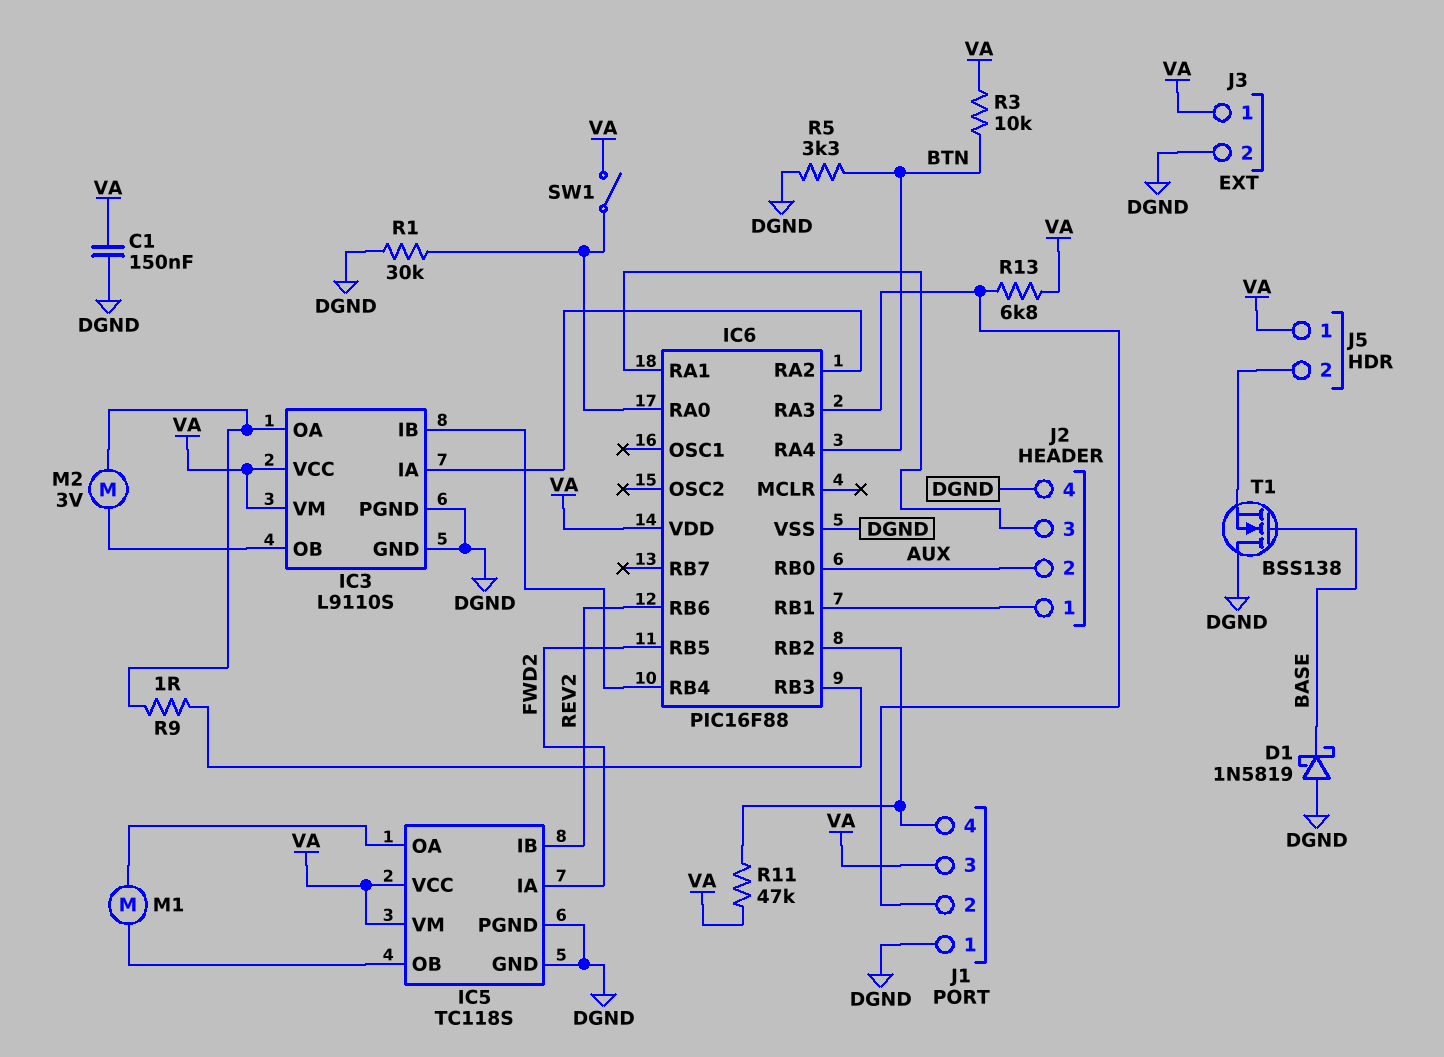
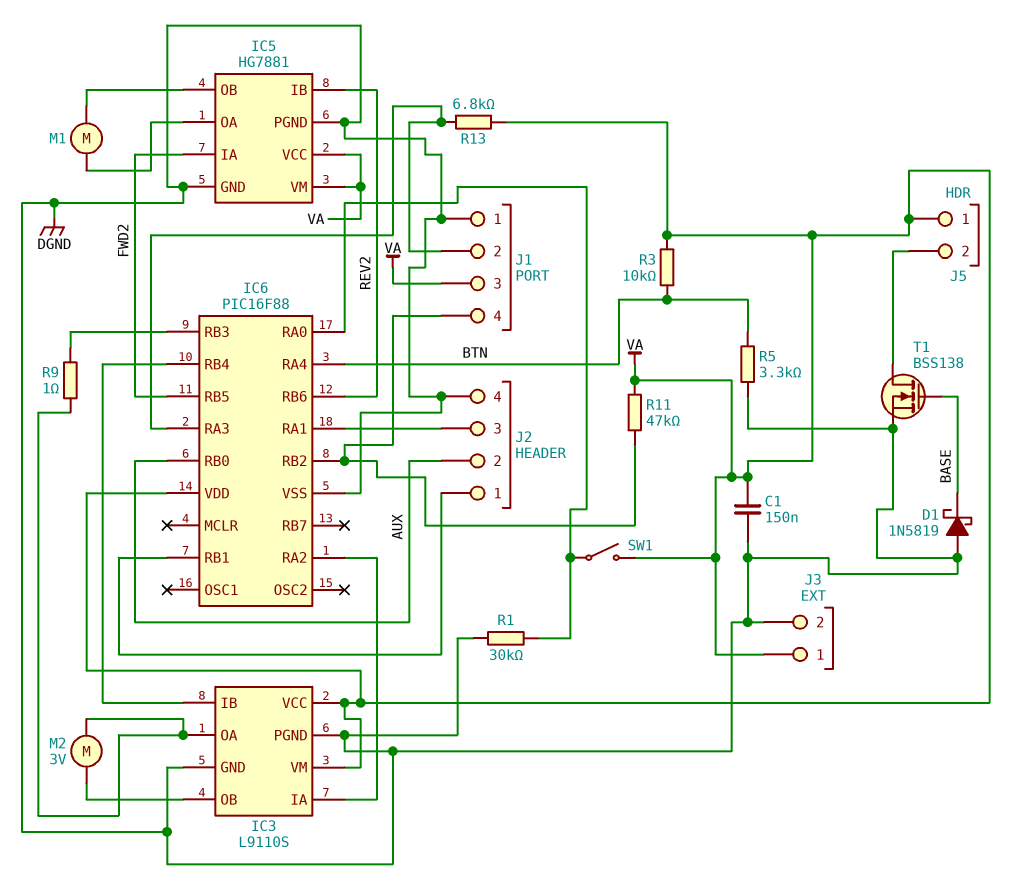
IC5: TC118S -> HG7881
T1: NMOS BSS138 (G BASE, D DGND, S J5/2) -> NMOS BSS138 (G BASE, D J5/2, S DGND)

